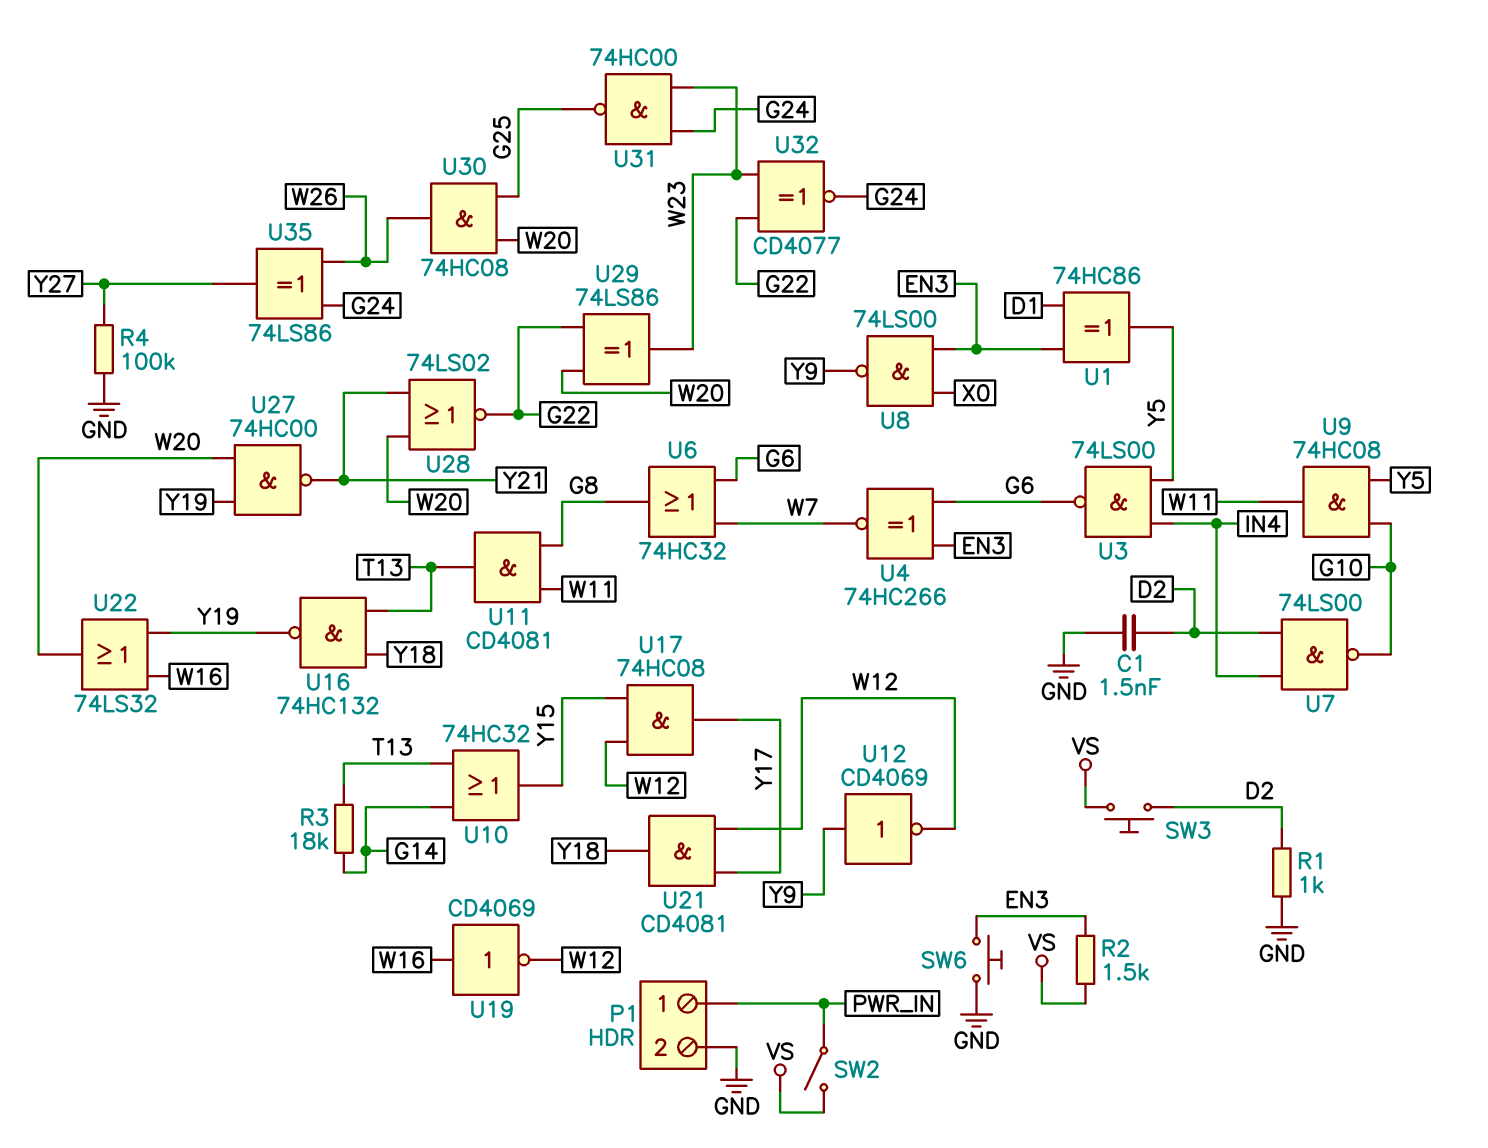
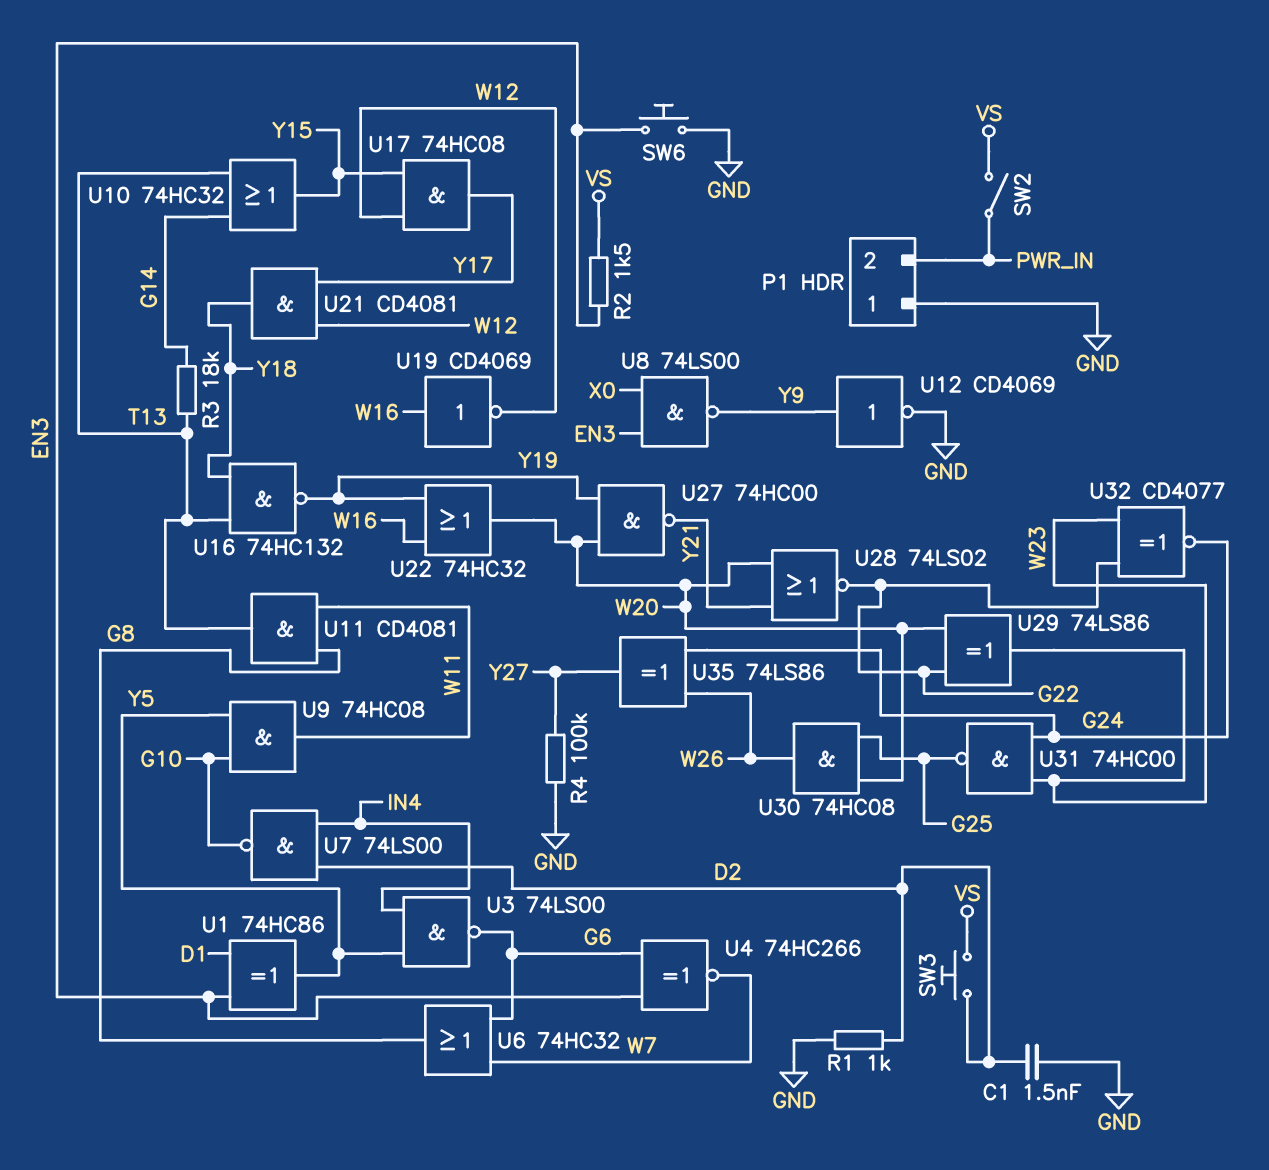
P1 pin 1: PWR_IN -> GND
P1 pin 2: GND -> PWR_IN
U12: NOT CD4069 (in Y9, out W12) -> NOT CD4069 (in Y9, out GND)
U22: OR 74LS32 (in W16, in Y19, out W20) -> OR 74HC32 (in W16, in Y19, out W20)

